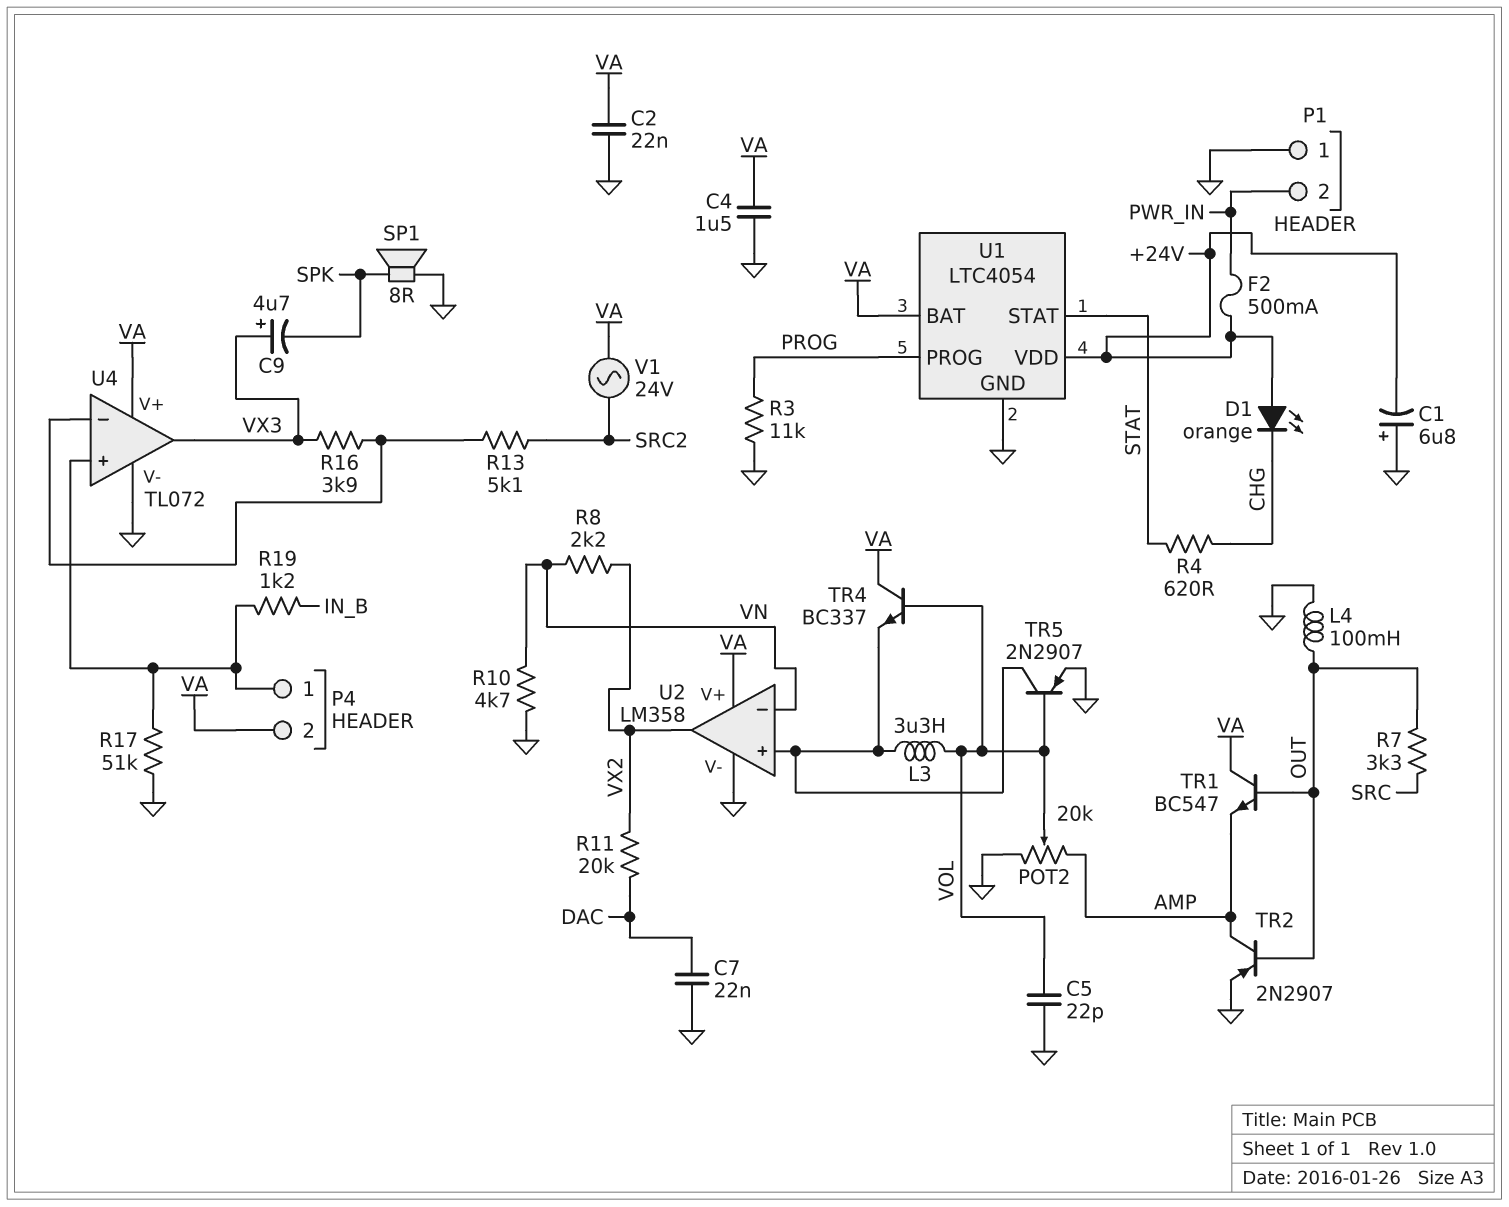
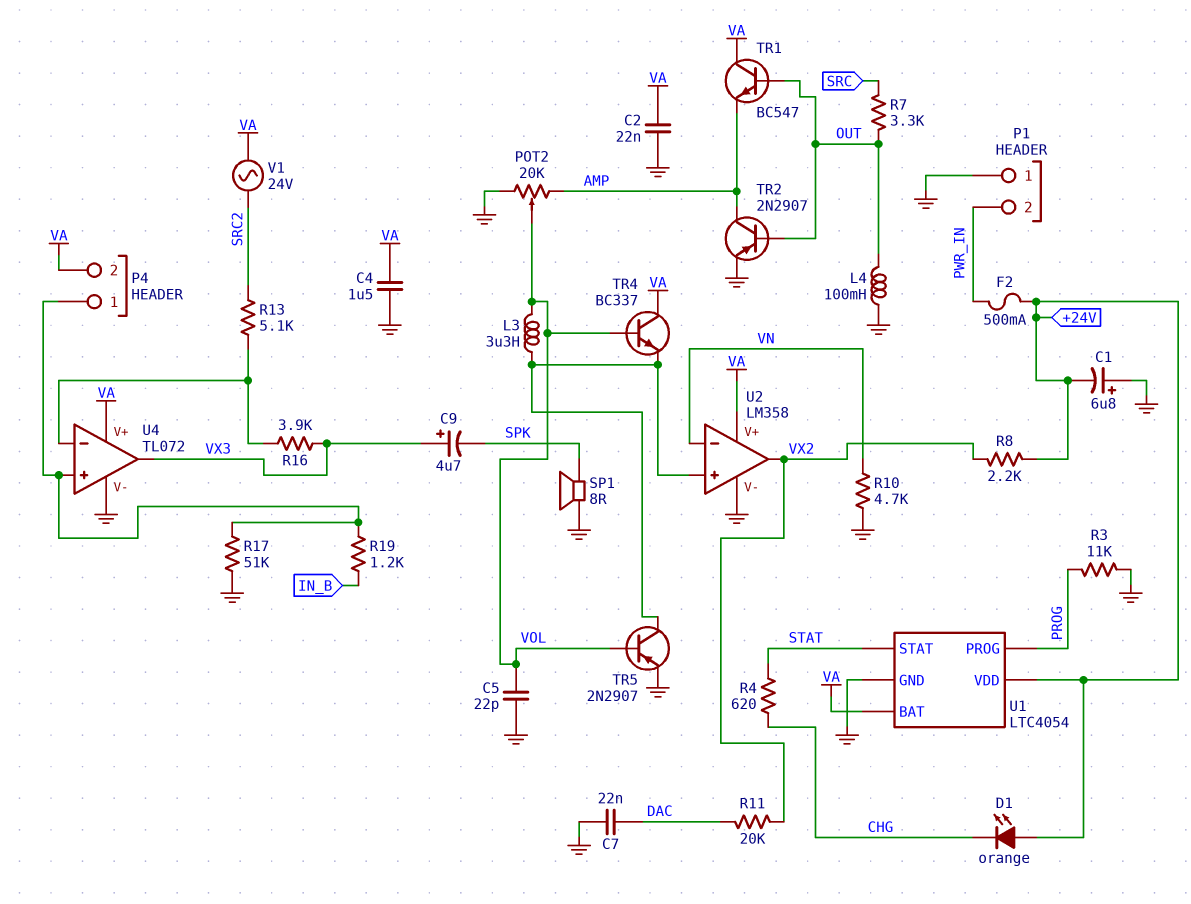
R8: 2.2k (VN, VX2) -> 2.2k (+24V, VX2)

